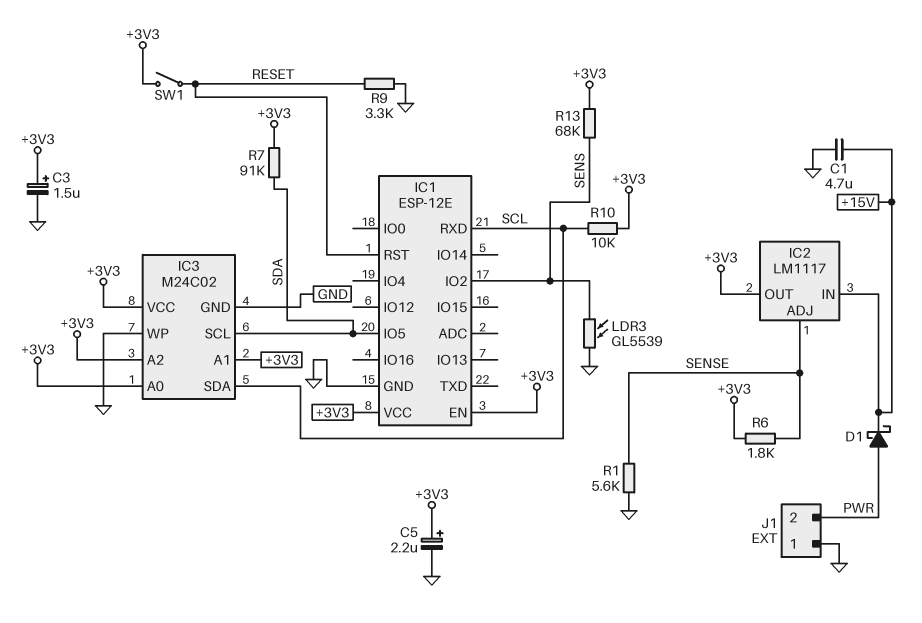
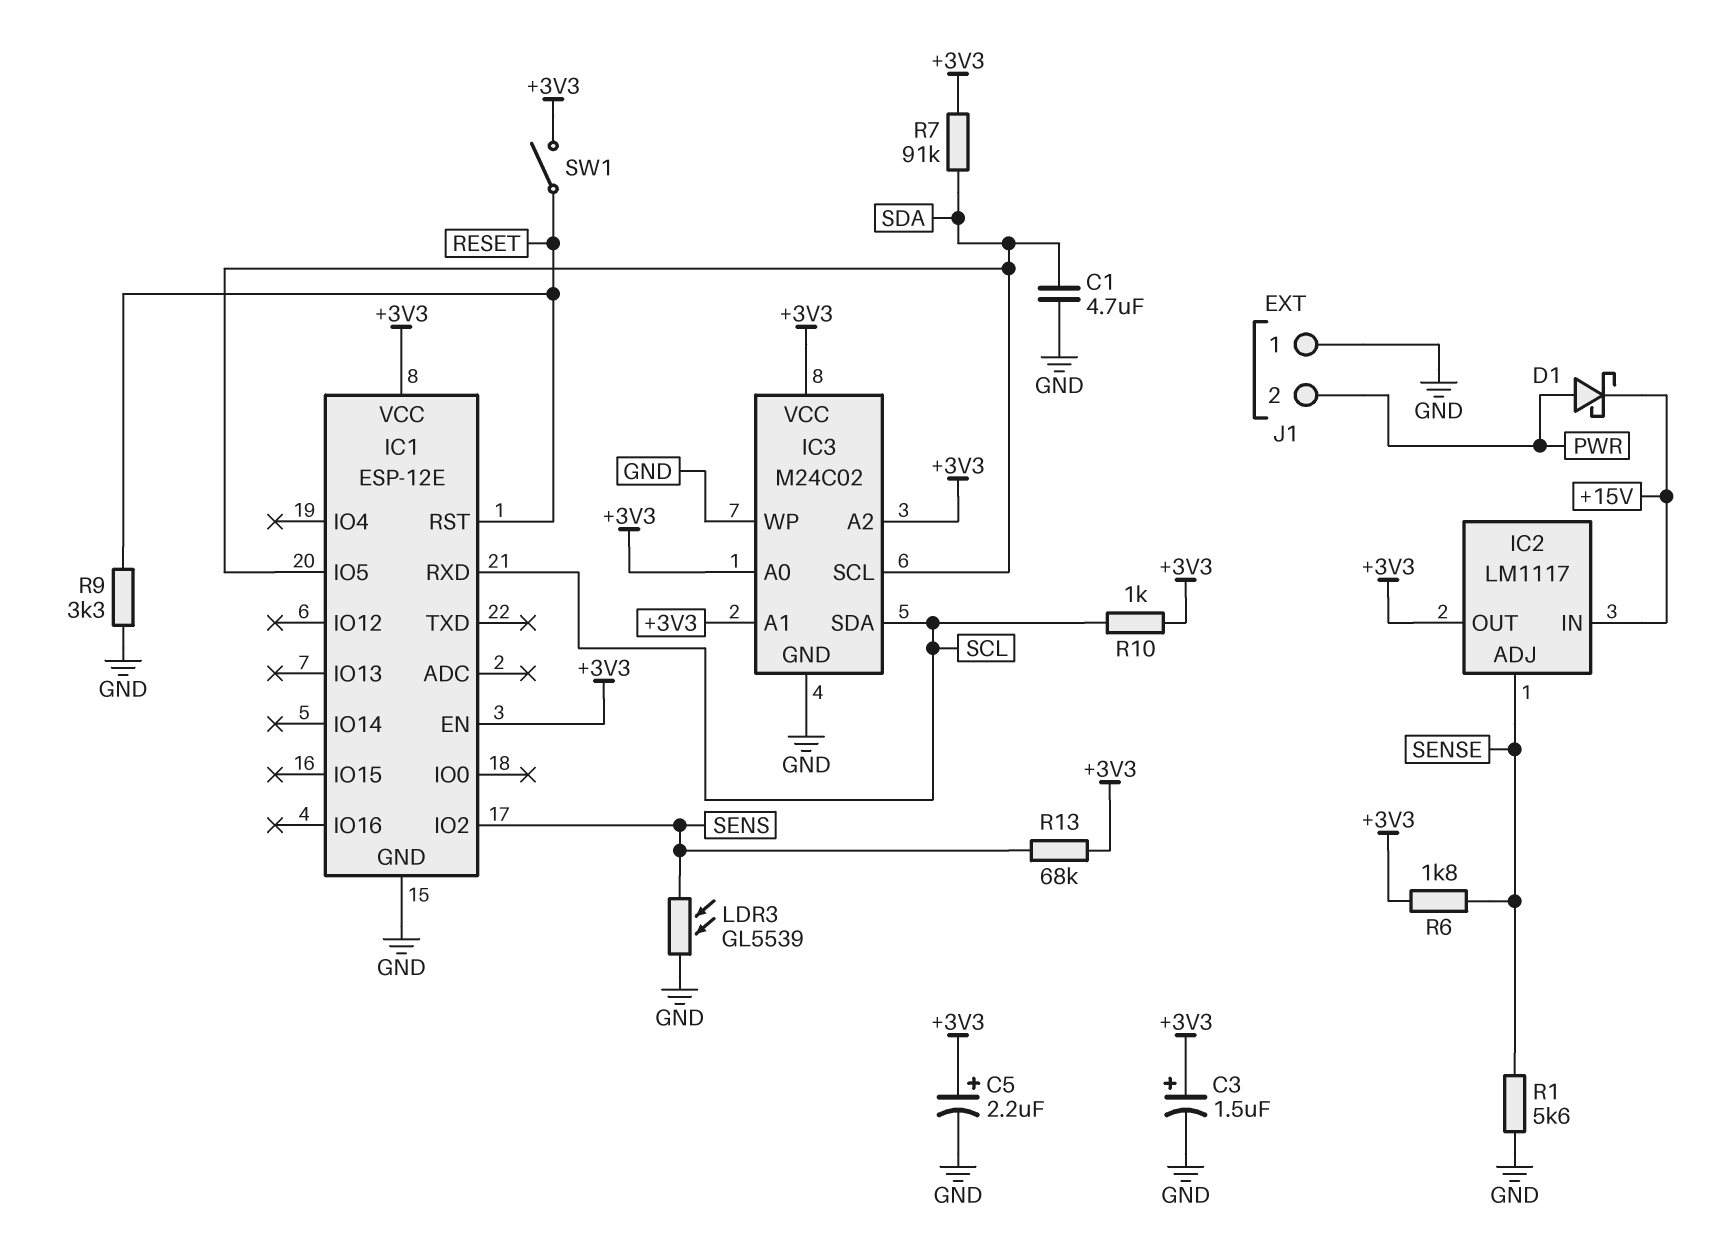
C1: 4.7uF (+15V, GND) -> 4.7uF (GND, SDA)
R10: 10k (+3V3, SCL) -> 1k (+3V3, SCL)

